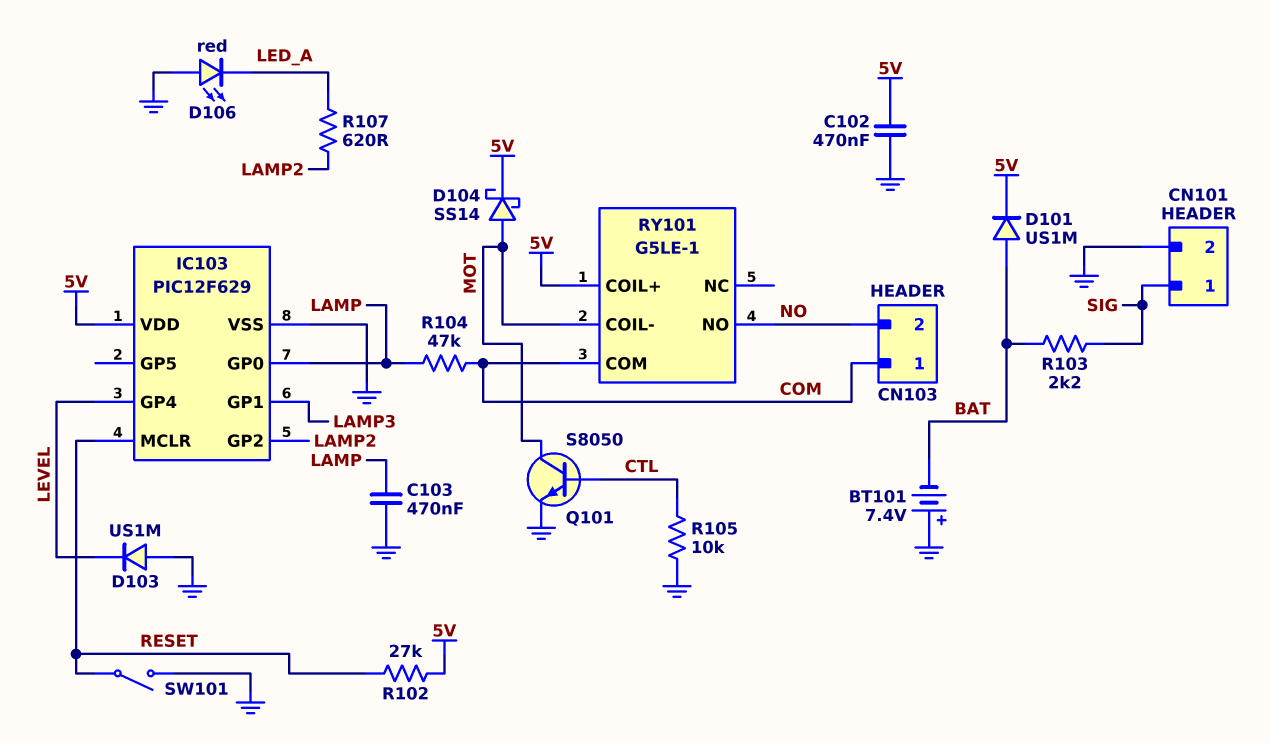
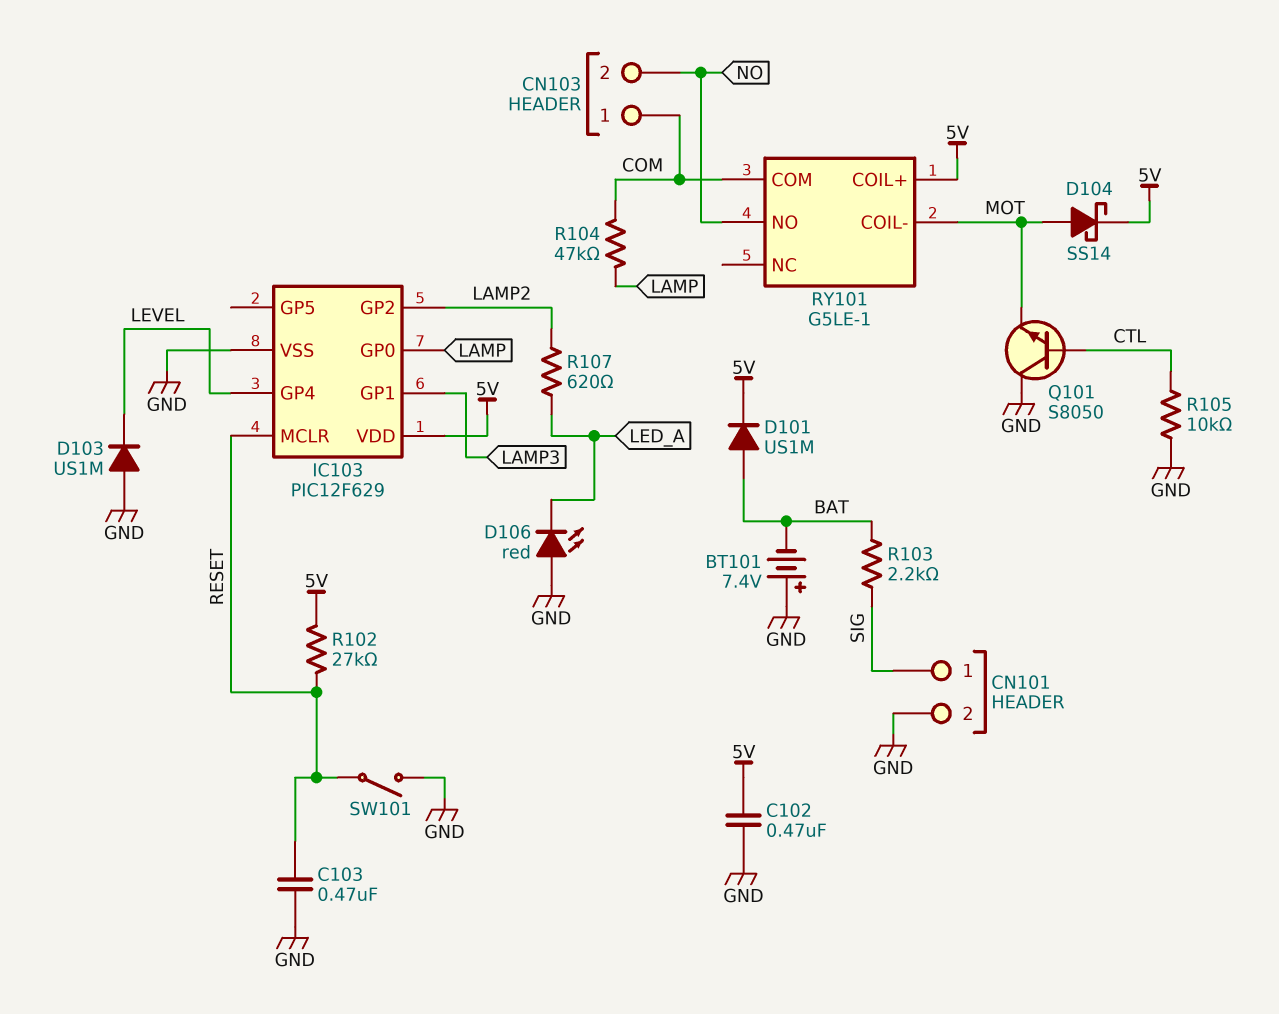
C103: 470nF (GND, LAMP) -> 470nF (GND, RESET)
Q101: NPN S8050 (B CTL, C MOT, E GND) -> NPN S8050 (B CTL, C GND, E MOT)

